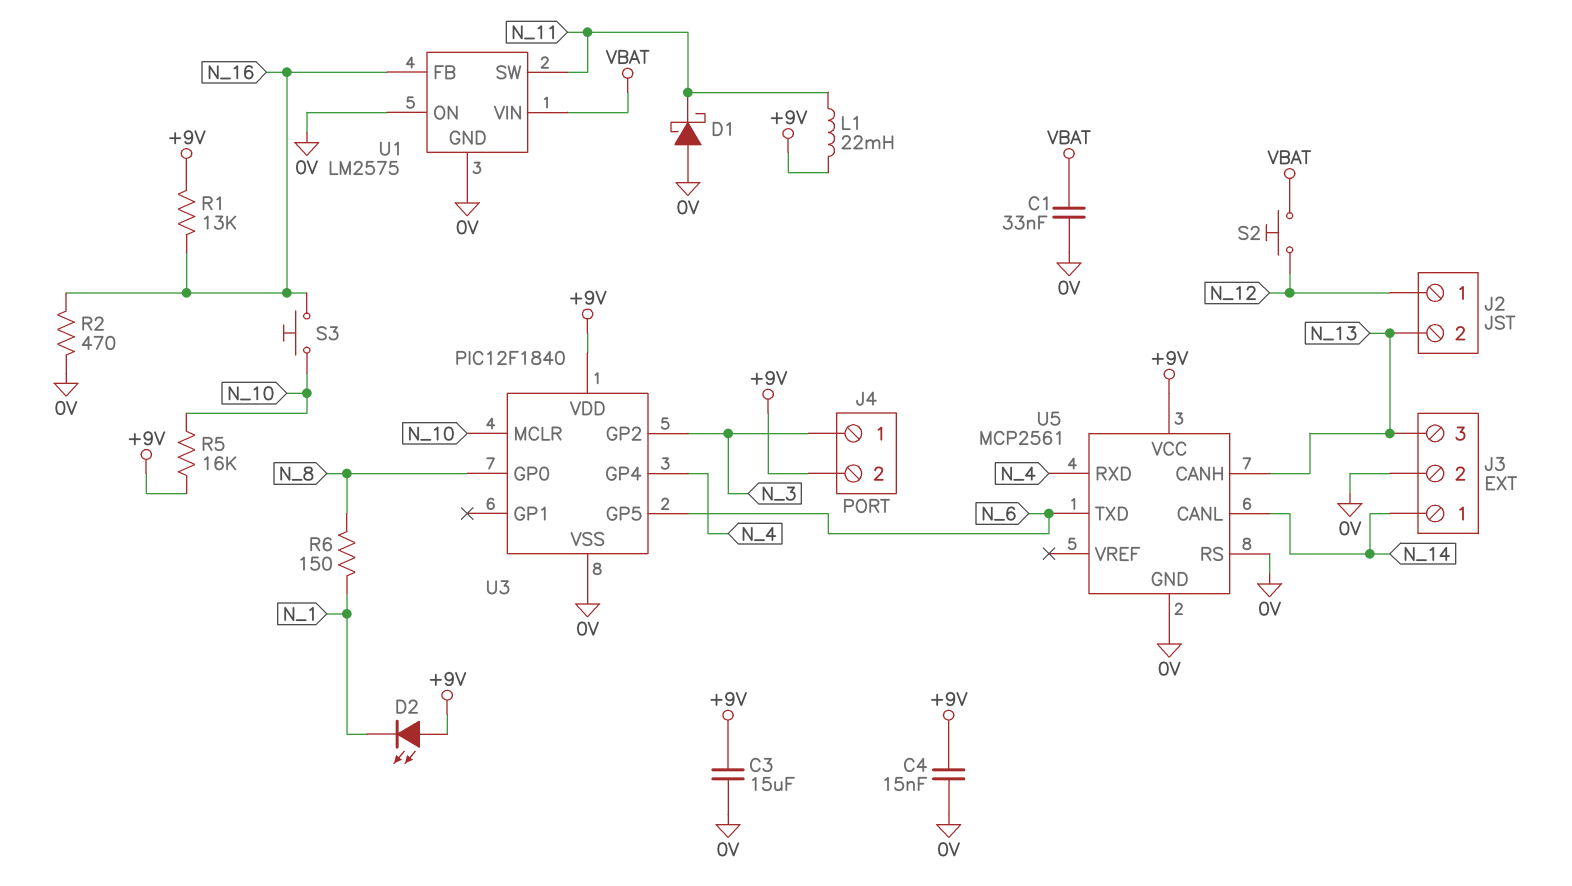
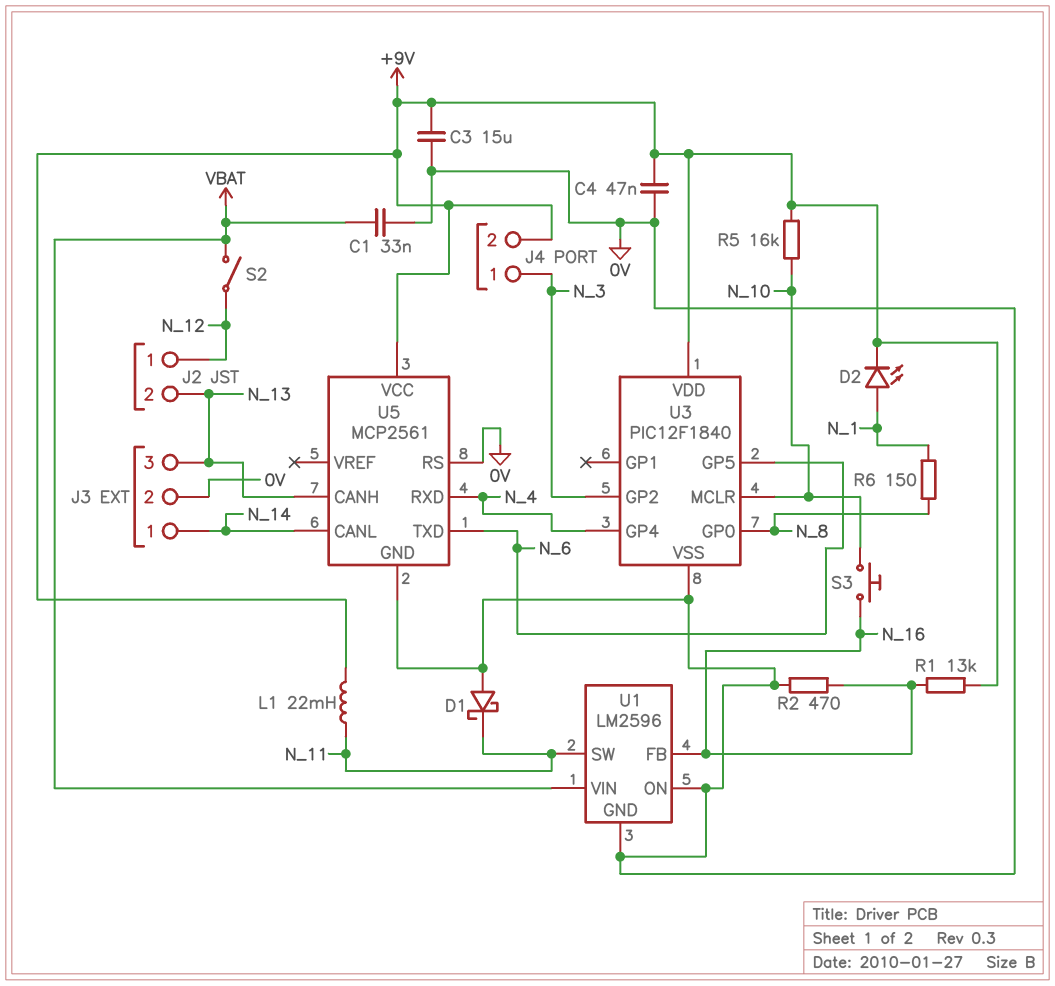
C4: 15nF (+9V, 0V) -> 47nF (+9V, 0V)
D2: LED (A +9V, K N_1) -> LED (A N_1, K +9V)
S2: button (N_12, VBAT) -> switch (N_12, VBAT)
U1: LM2575 -> LM2596

